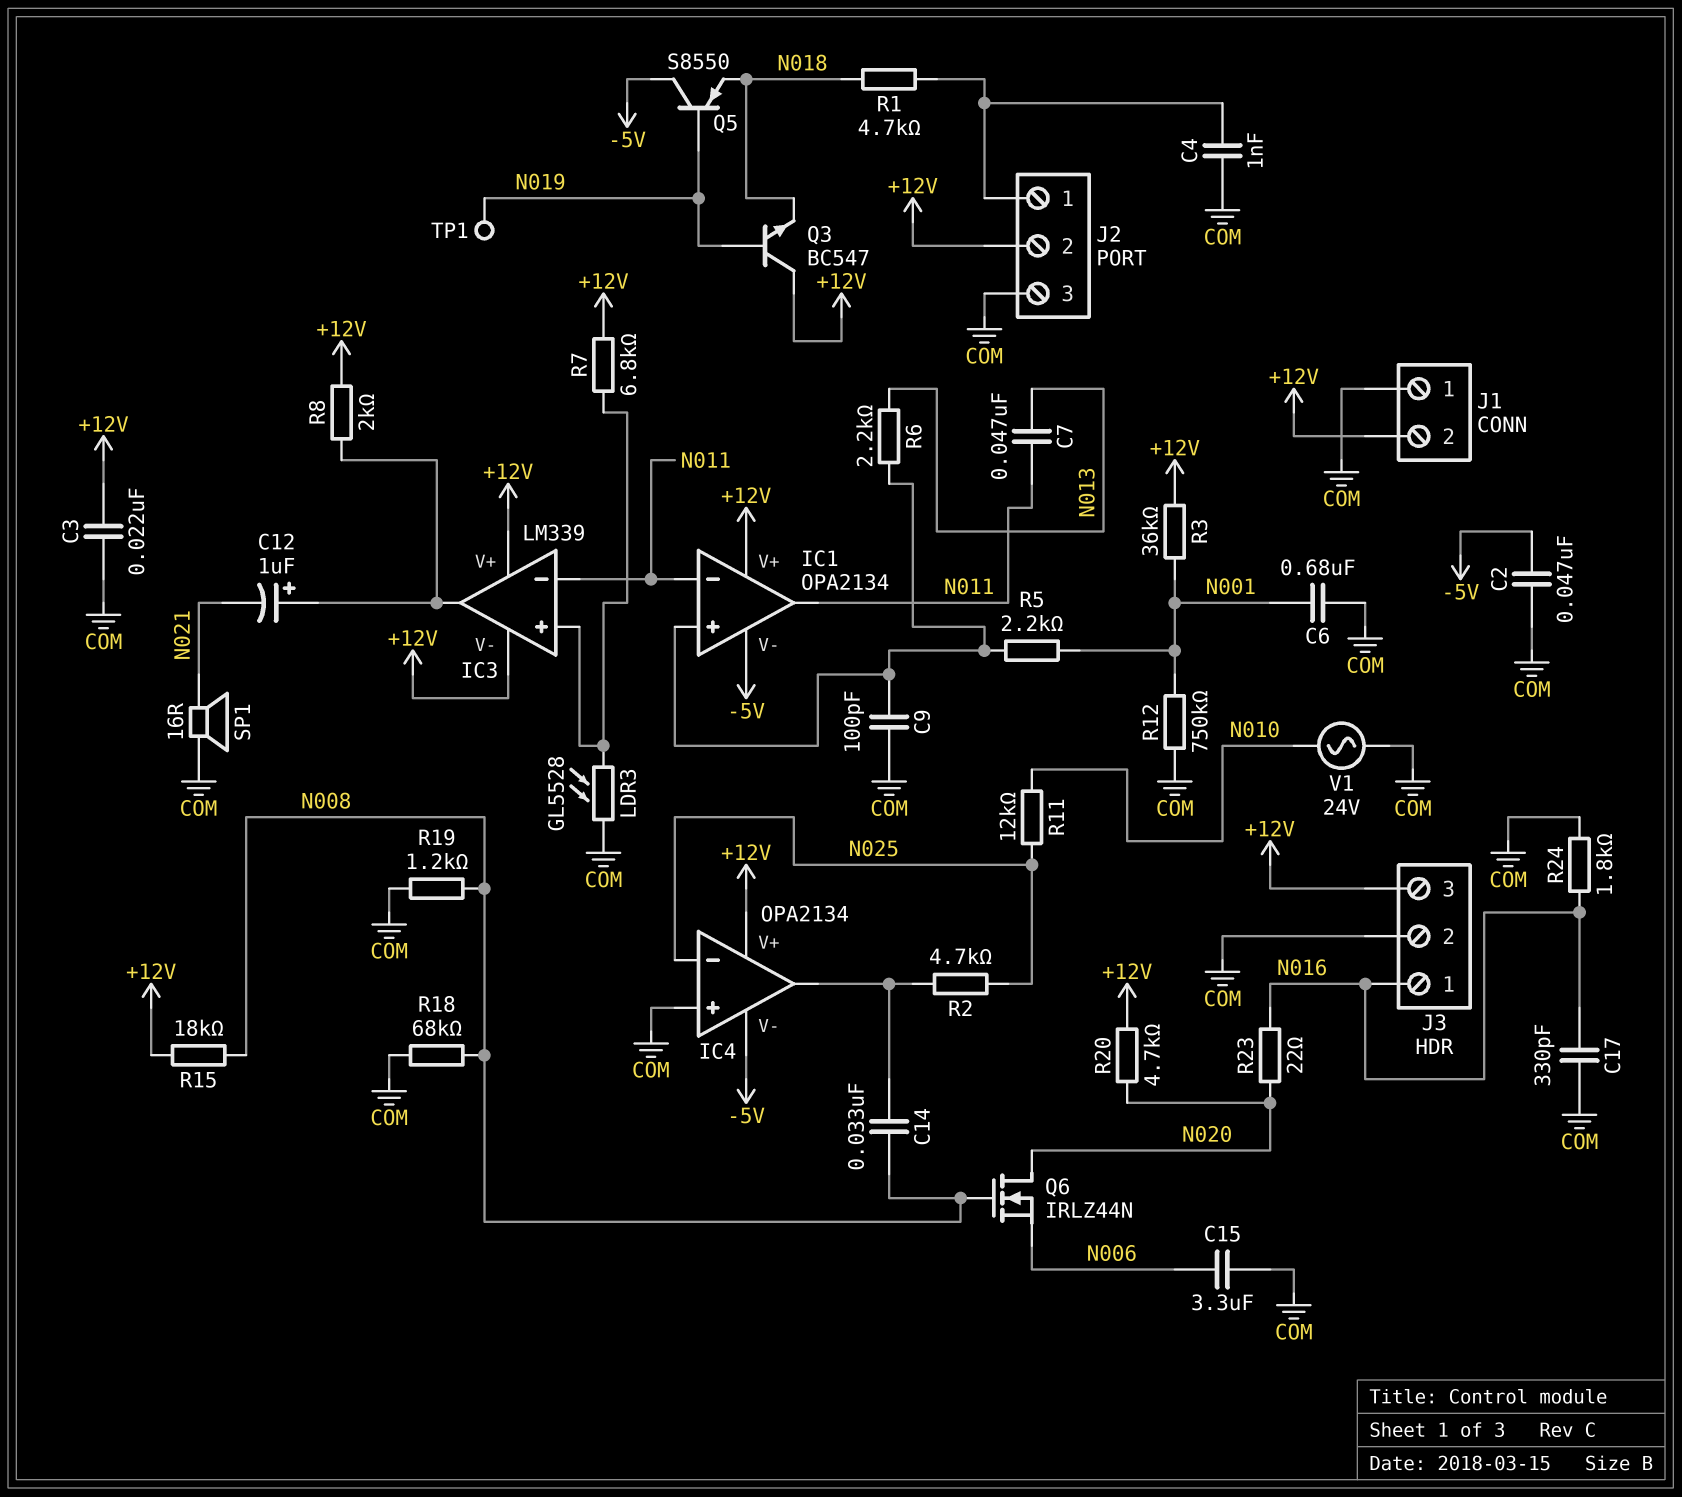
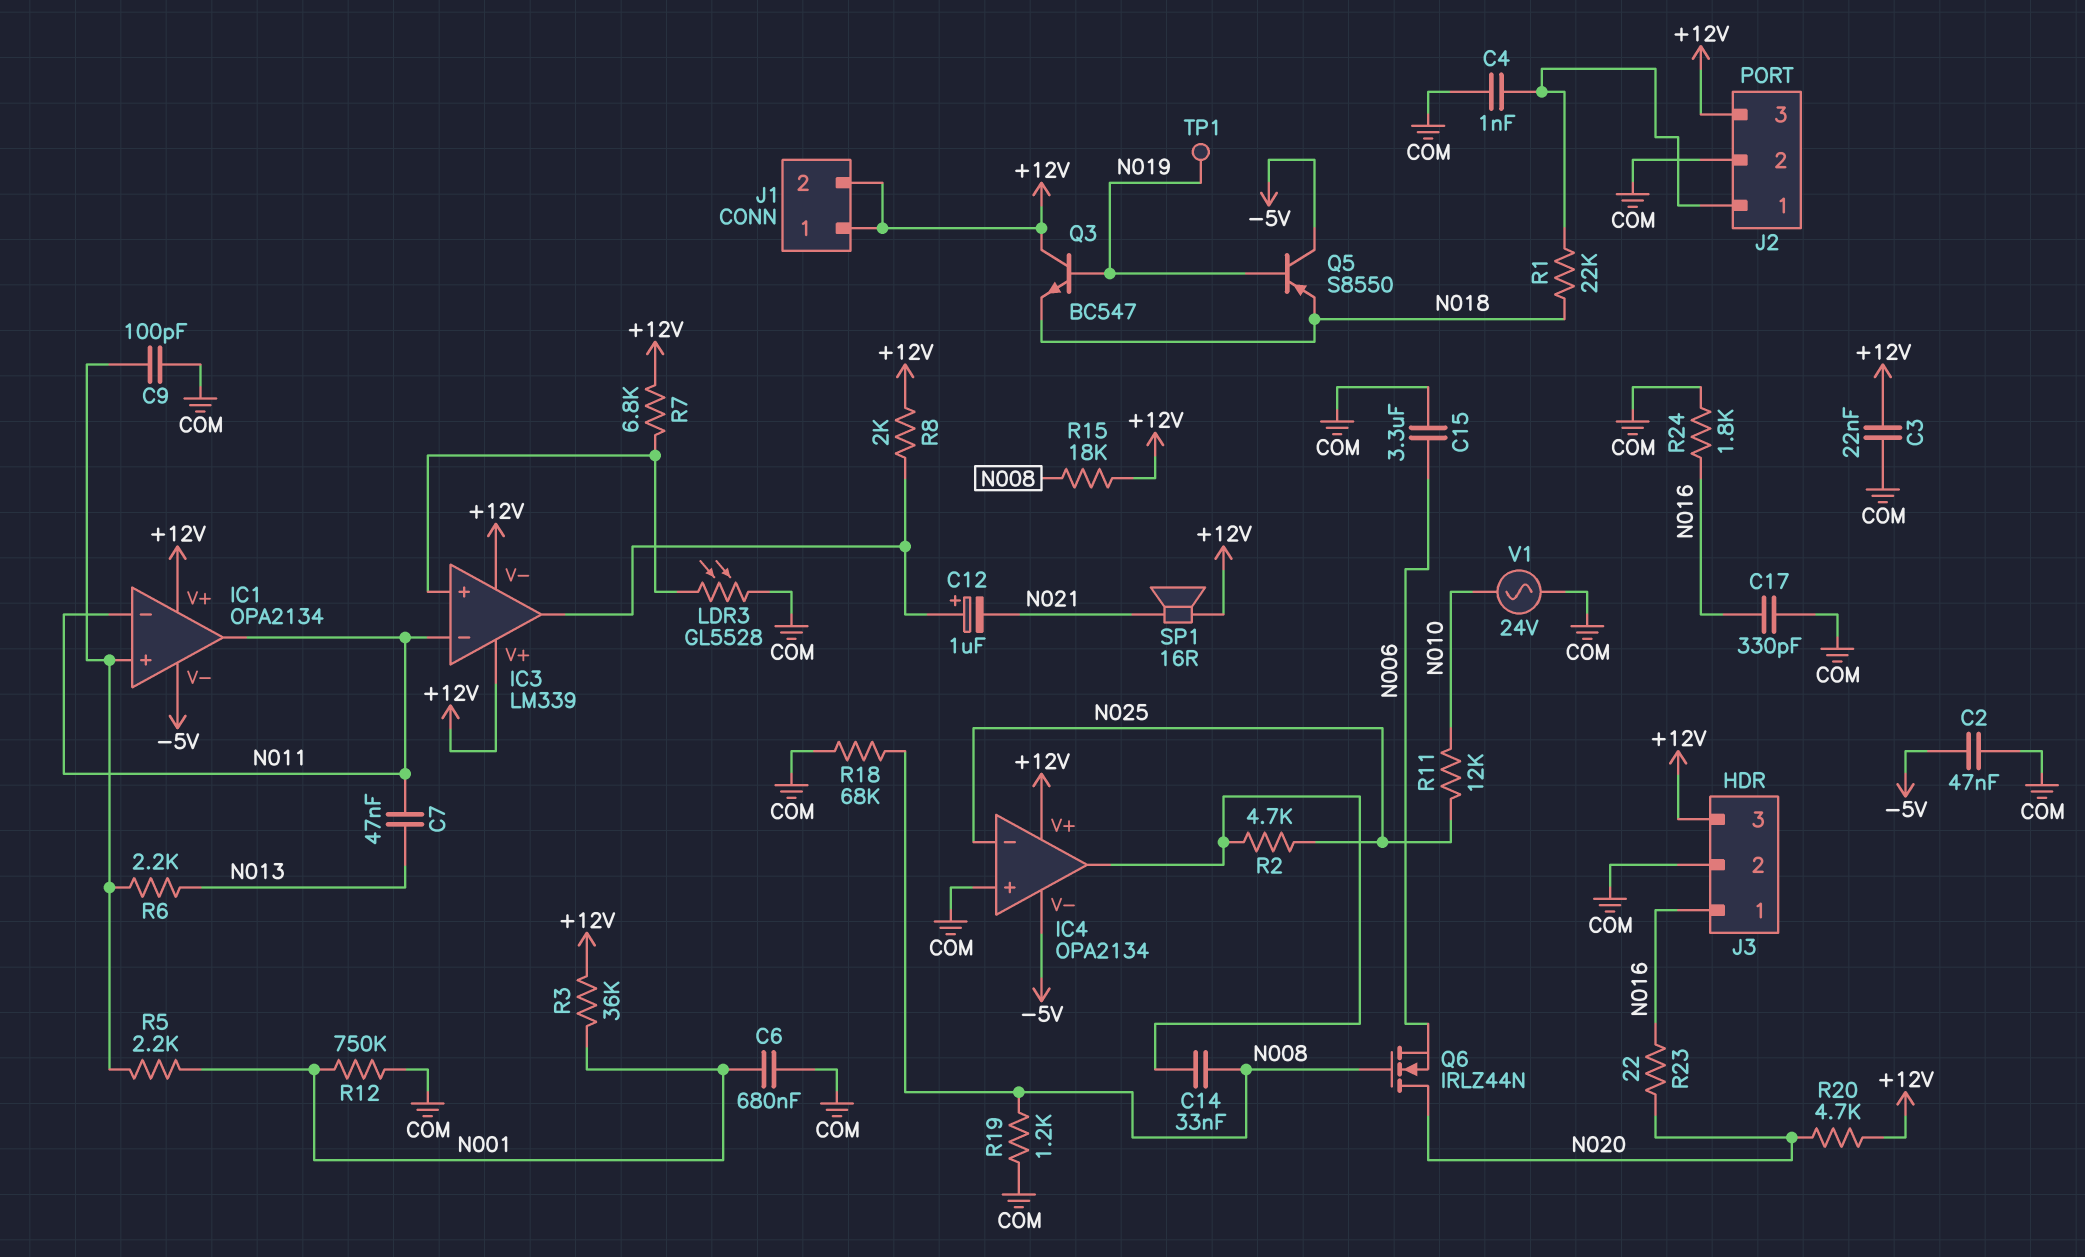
J1 pin 1: COM -> +12V
J2 pin 2: +12V -> COM
J2 pin 3: COM -> +12V
R1: 4.7k (J2/1, N018) -> 22k (J2/1, N018)
SP1: speaker 16R (COM, N021) -> speaker 16R (+12V, N021)

